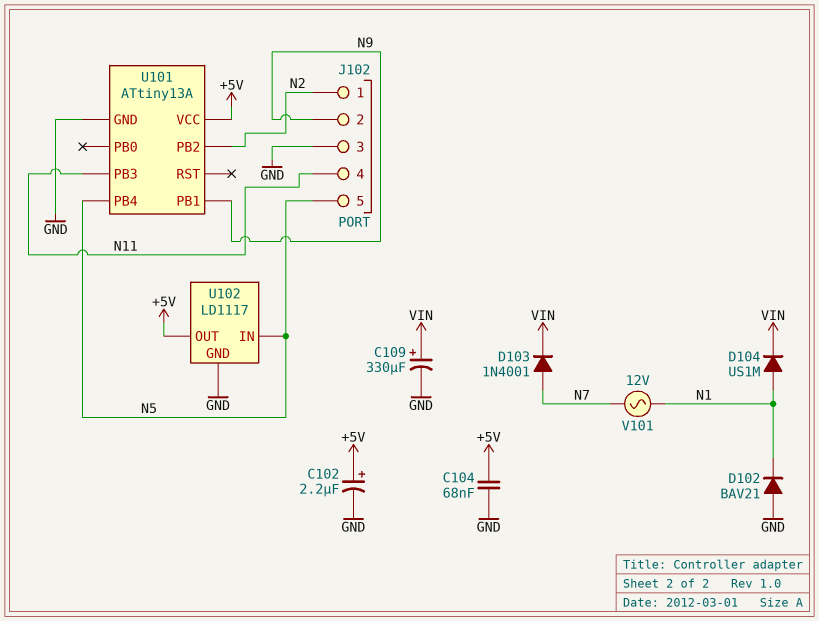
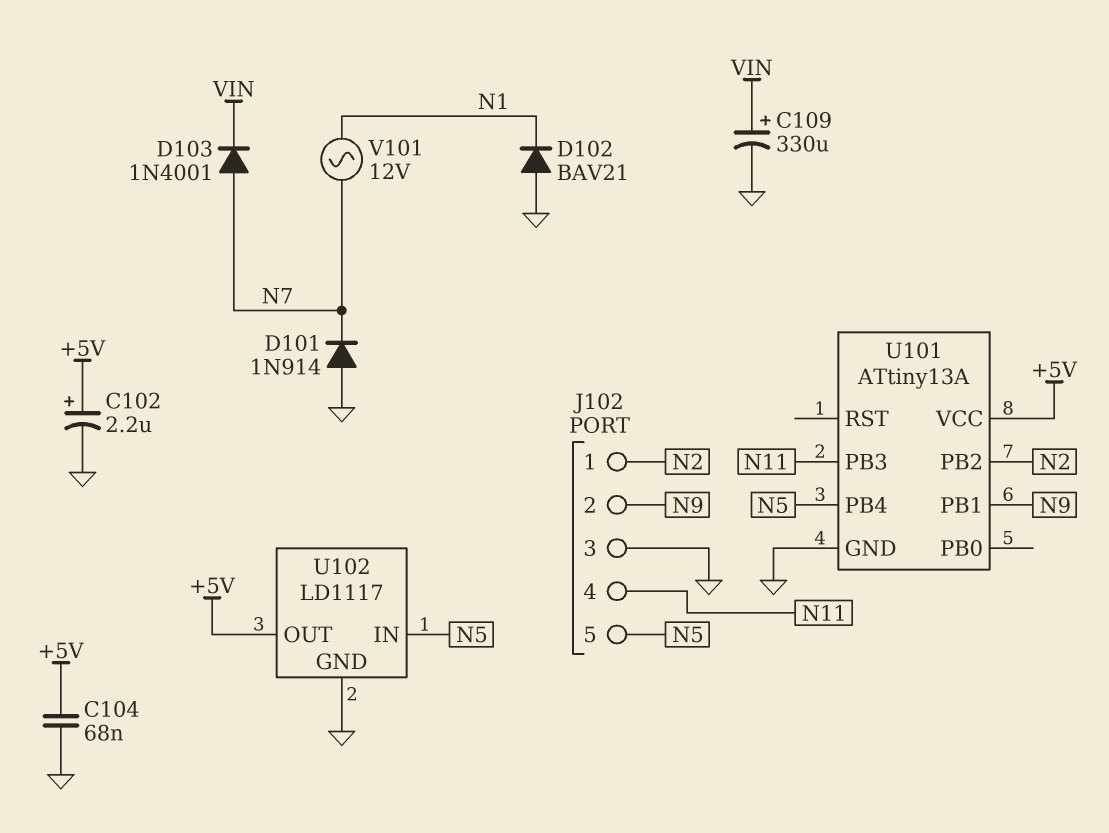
D101: none -> diode 1N914 (A GND, K N7)
D104: diode US1M (A N1, K VIN) -> none

